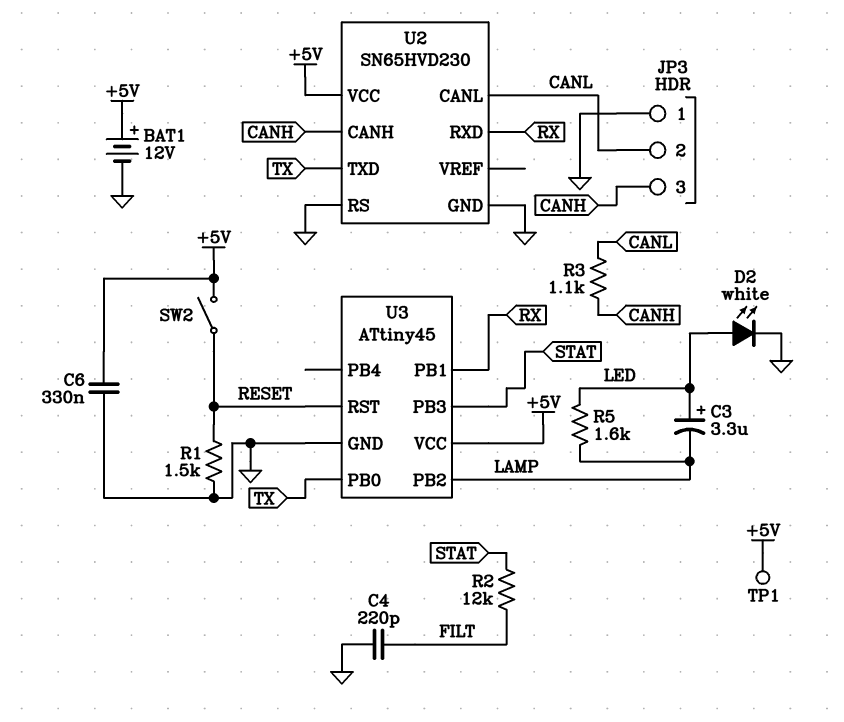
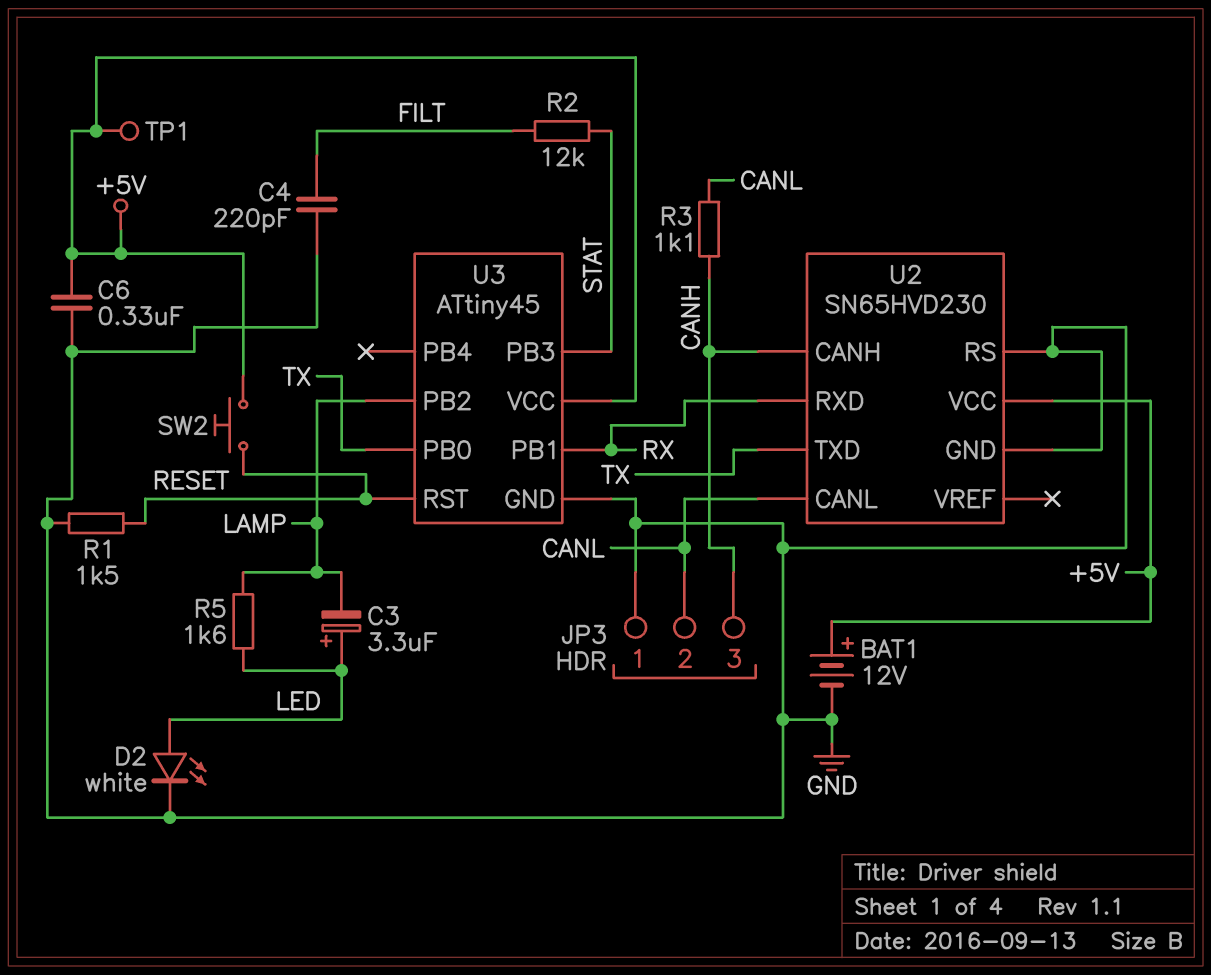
SW2: switch (+5V, RESET) -> button (+5V, RESET)

